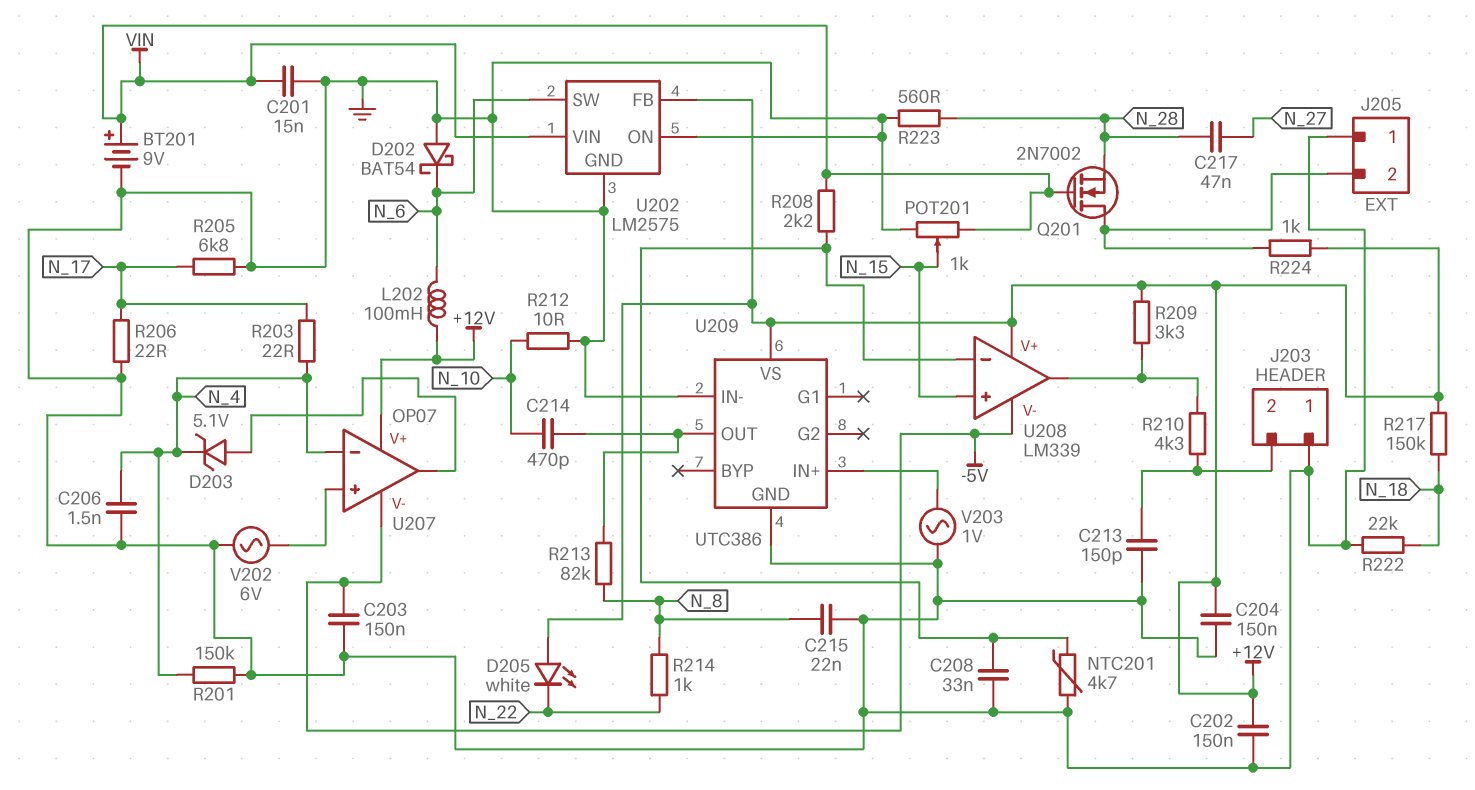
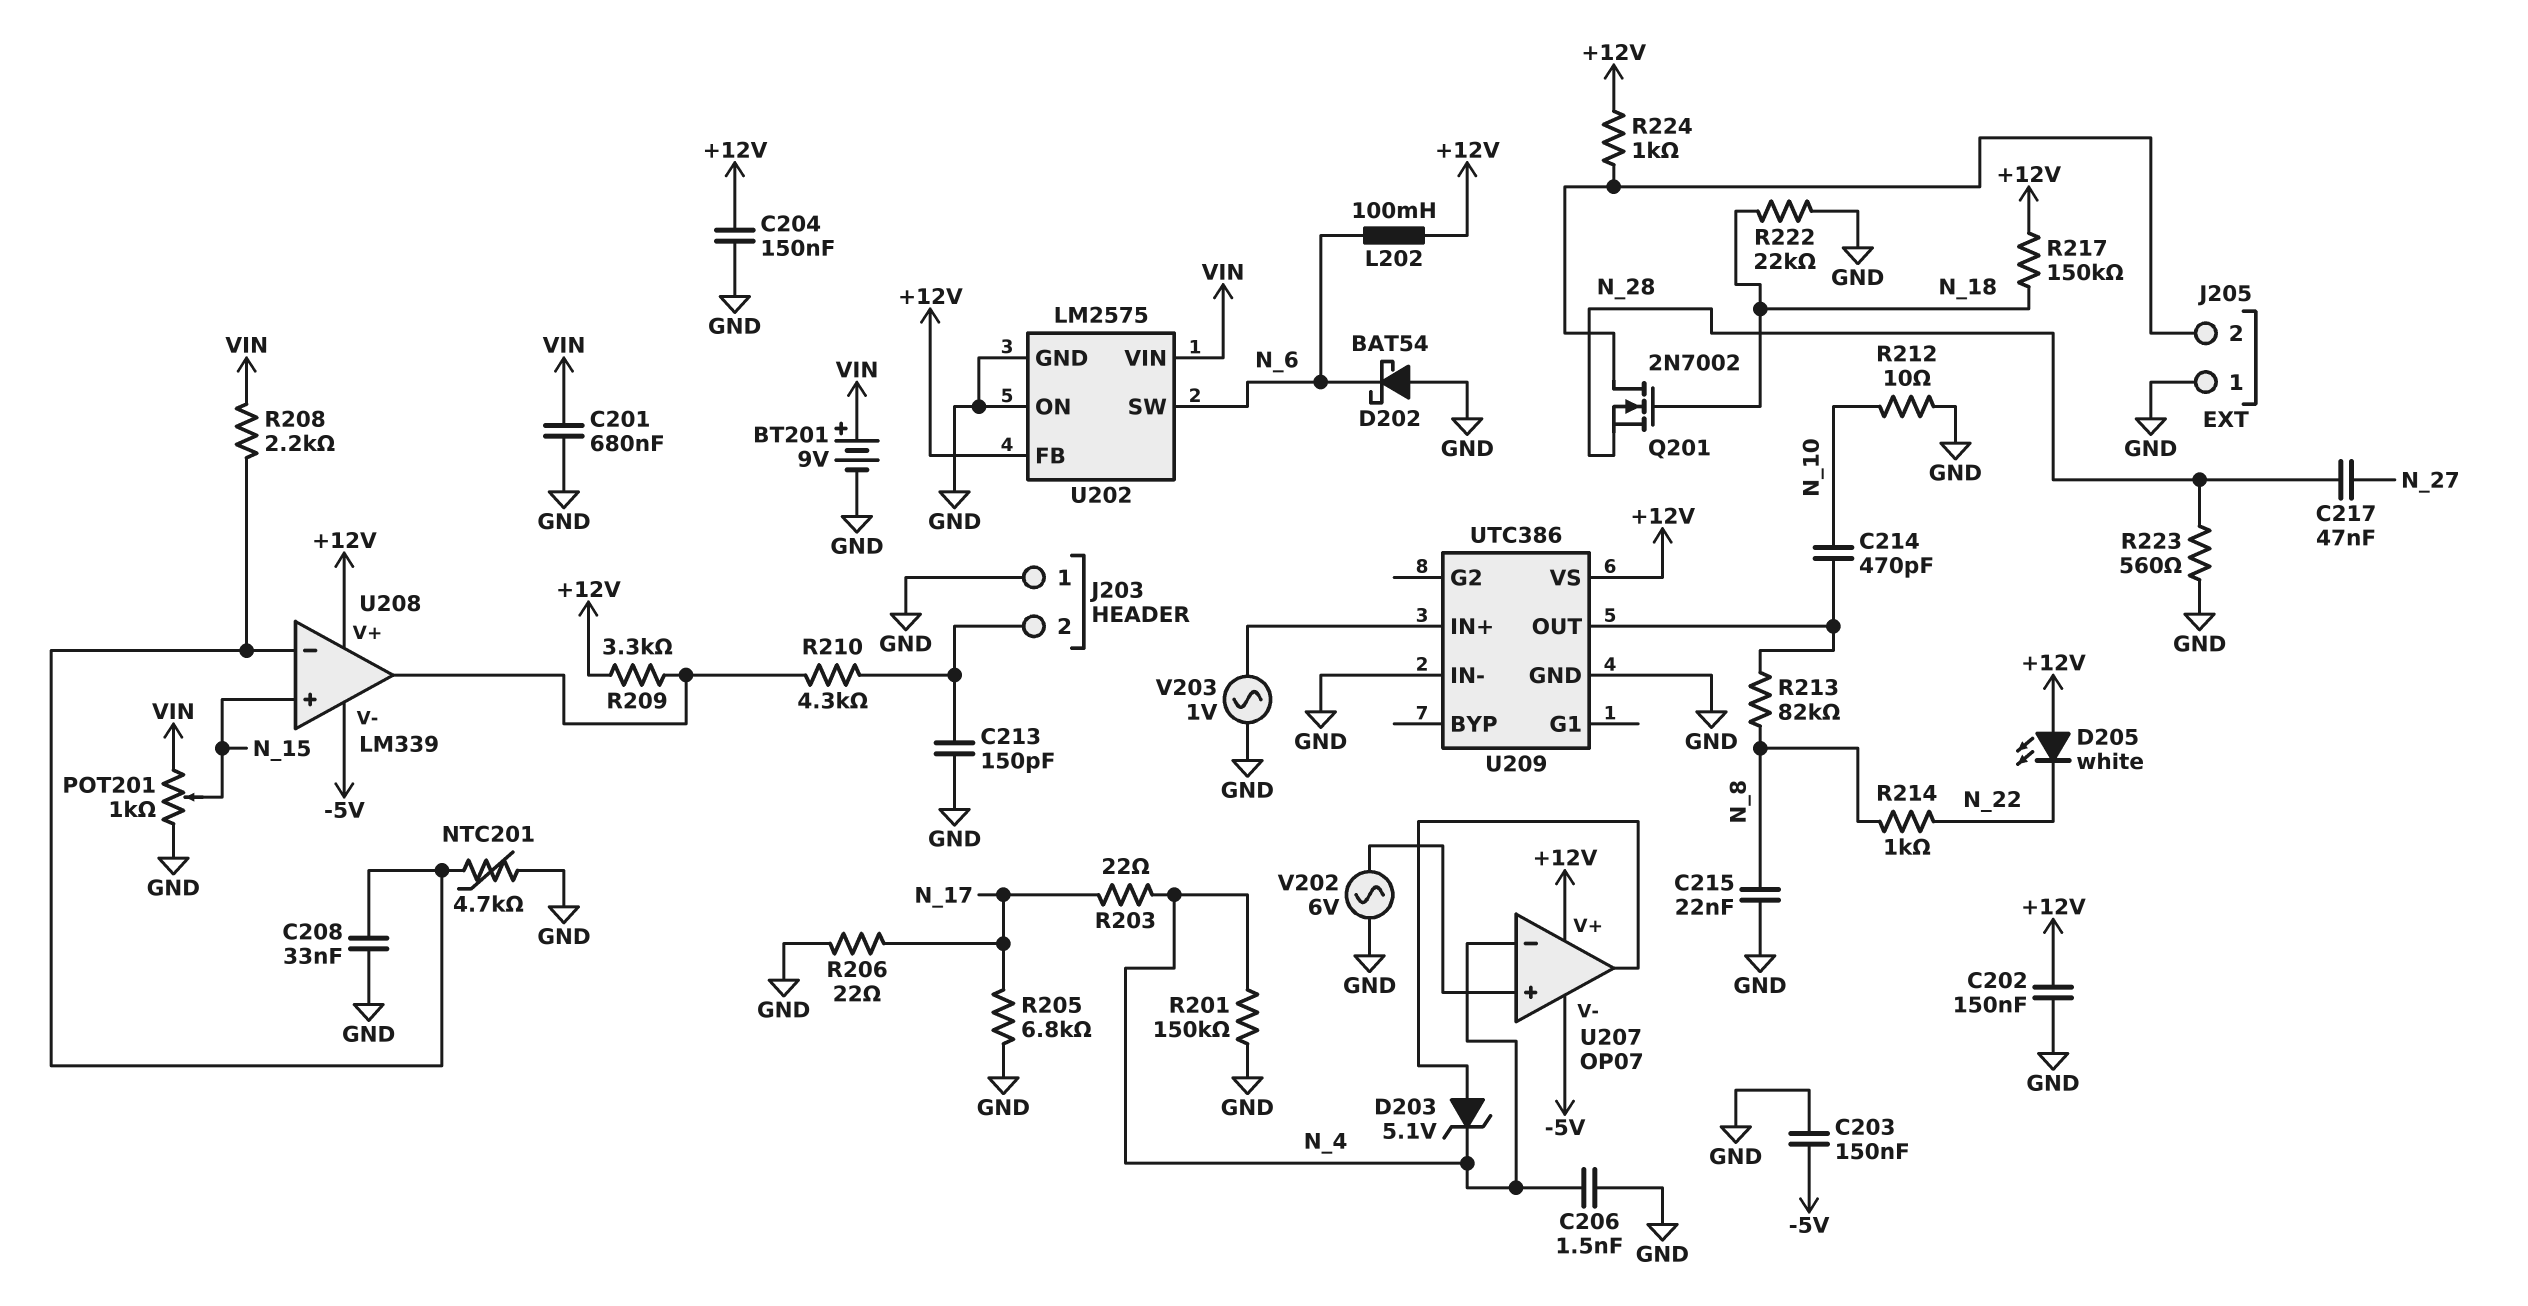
C201: 15nF (GND, VIN) -> 680nF (GND, VIN)
Q201: NMOS 2N7002 (G VIN, D J205/2, S N_28) -> NMOS 2N7002 (G N_18, D J205/2, S N_28)

